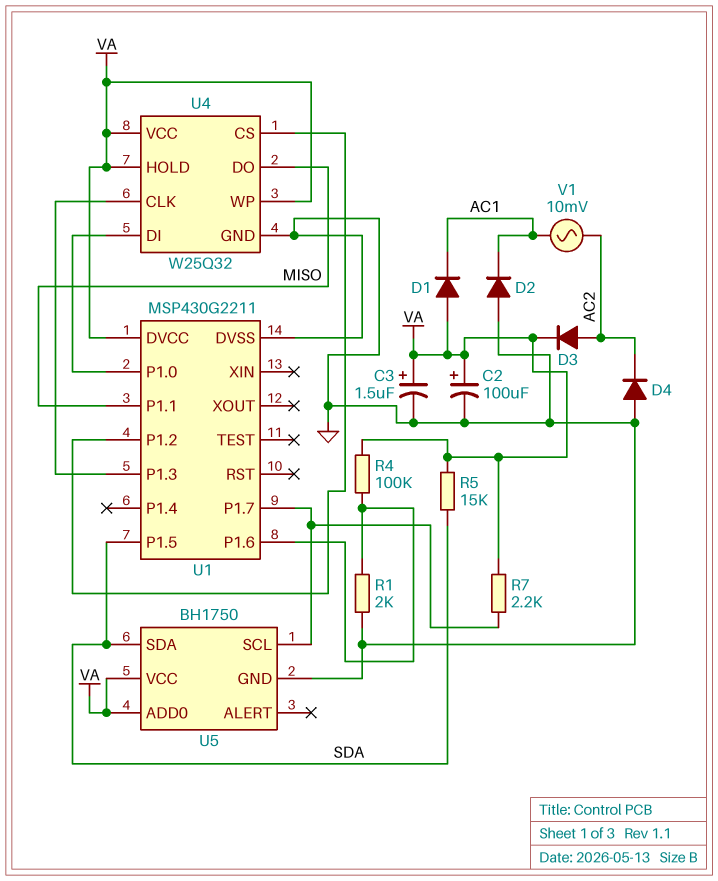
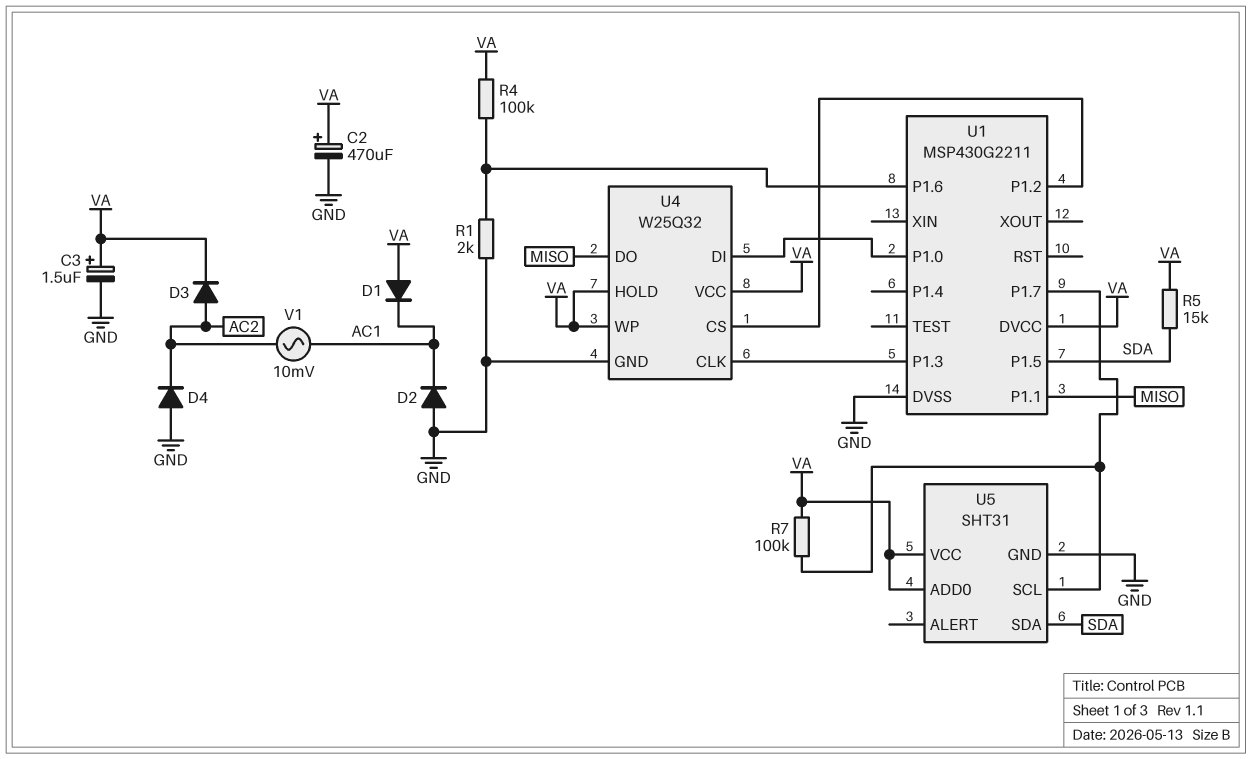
C2: 100uF (plus VA, minus GND) -> 470uF (plus VA, minus GND)
R7: 2.2k (U1/P1.7, VA) -> 100k (U1/P1.7, VA)
U5: BH1750 -> SHT31

